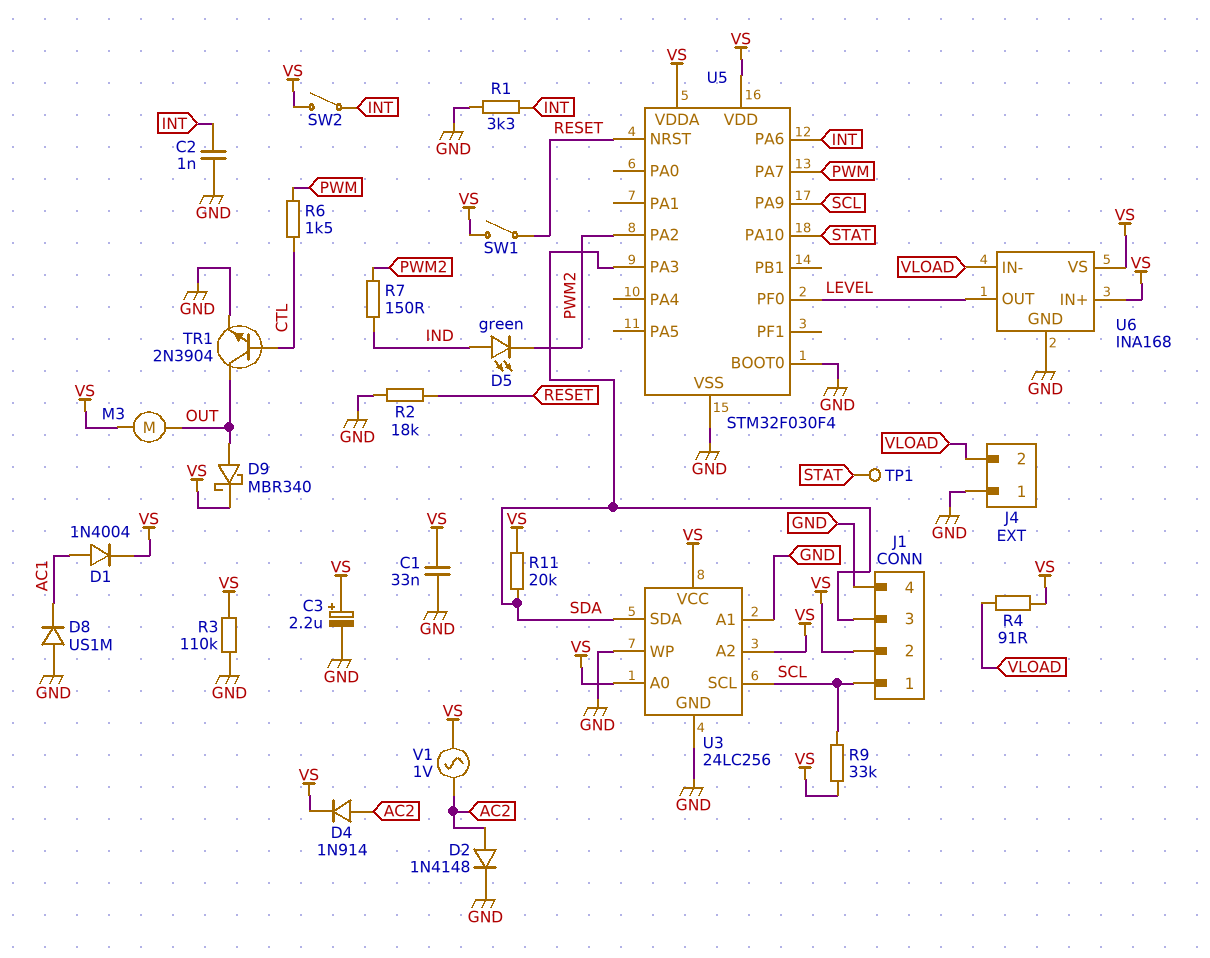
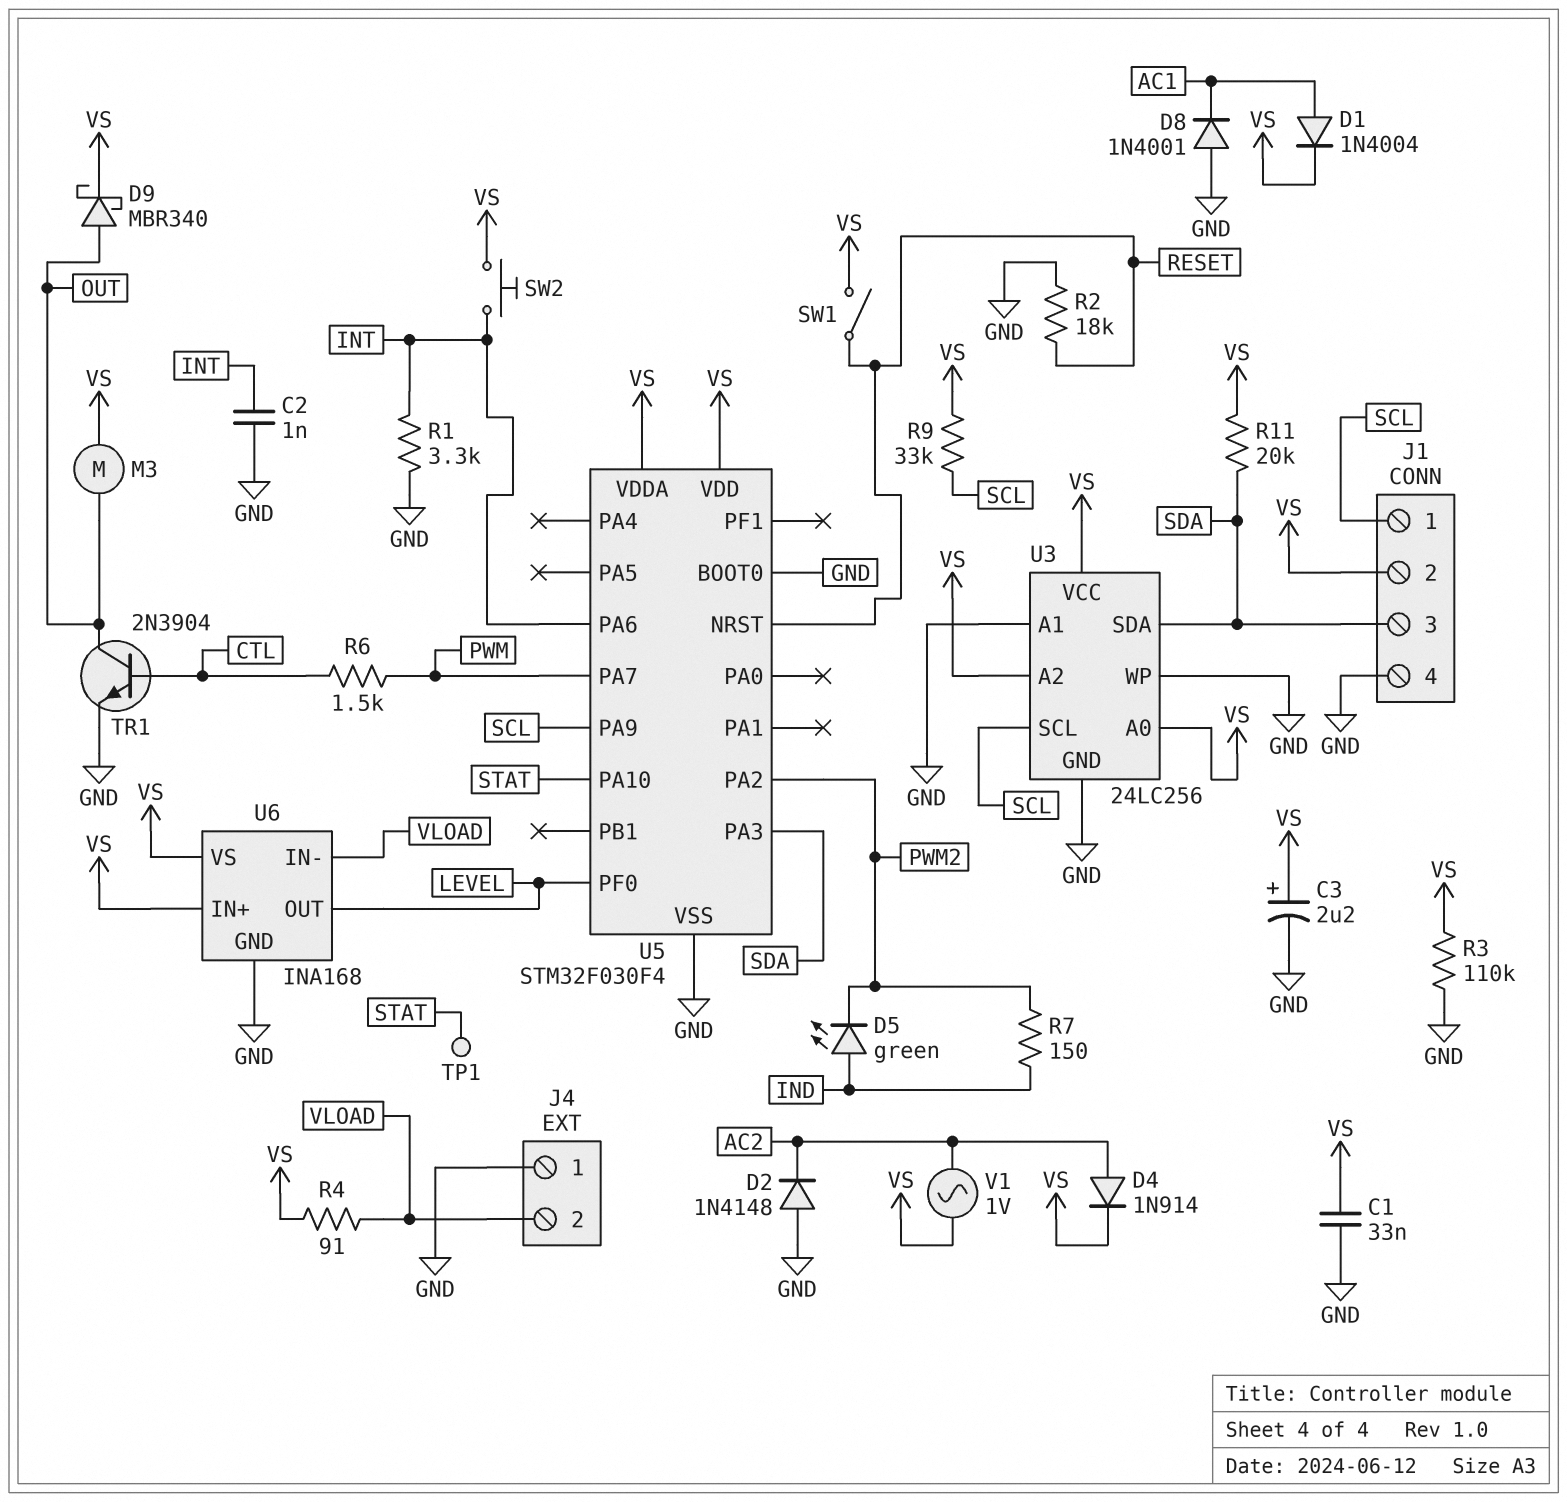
D2: diode 1N4148 (A AC2, K GND) -> diode 1N4148 (A GND, K AC2)
D8: diode US1M (A GND, K AC1) -> diode 1N4001 (A GND, K AC1)
SW2: switch (INT, VS) -> button (INT, VS)

